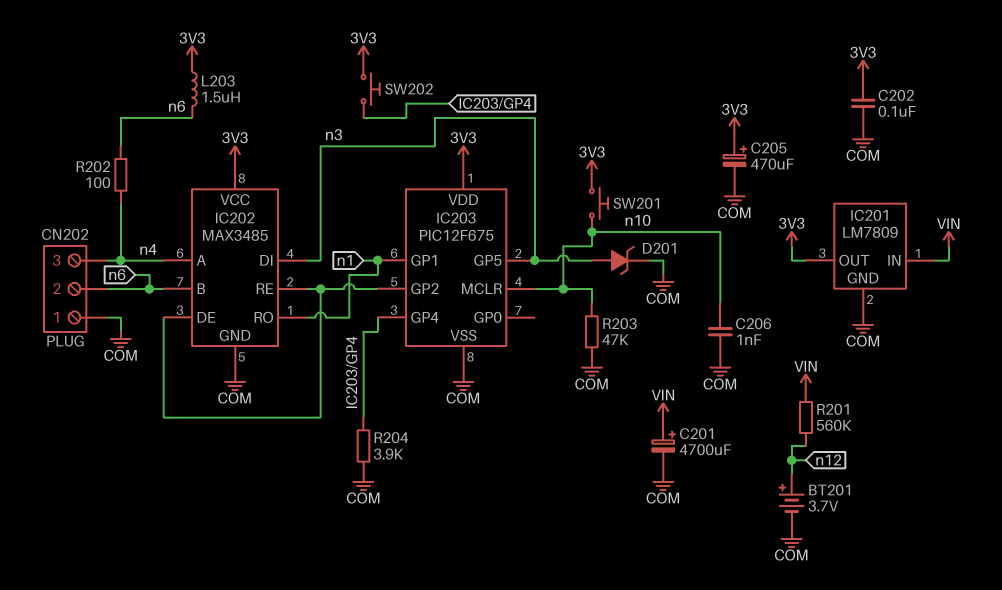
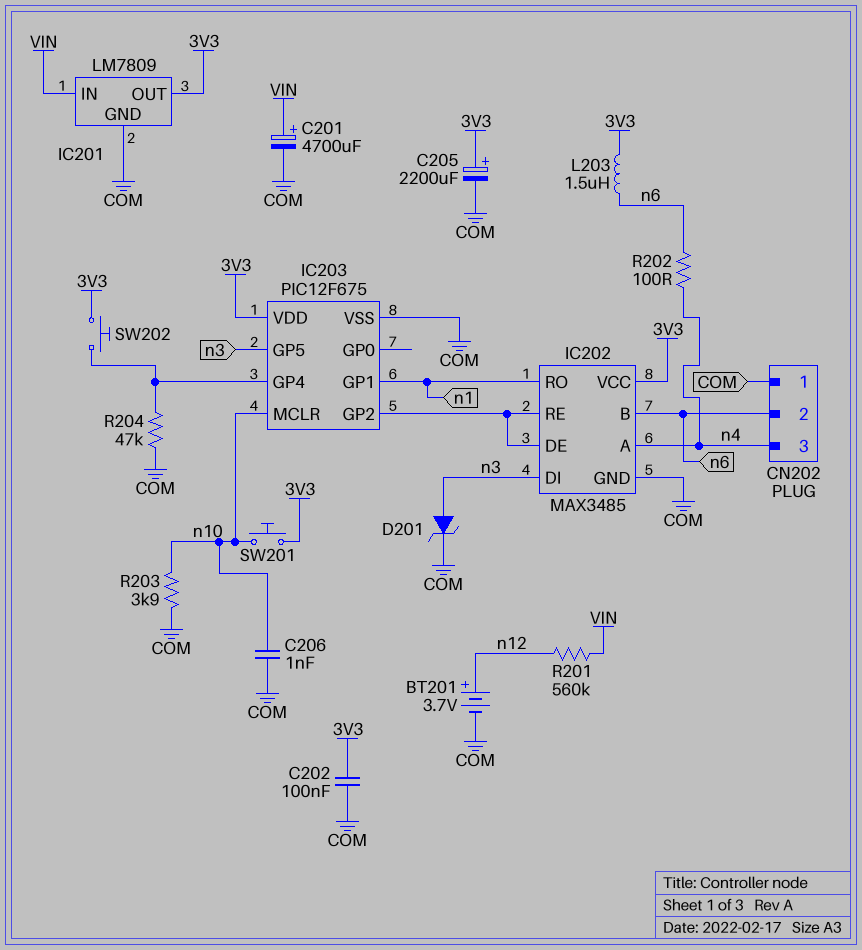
C205: 470uF (plus 3V3, minus COM) -> 2200uF (plus 3V3, minus COM)
R203: 47k (COM, n10) -> 3.9k (COM, n10)
R204: 3.9k (COM, IC203/GP4) -> 47k (COM, IC203/GP4)

